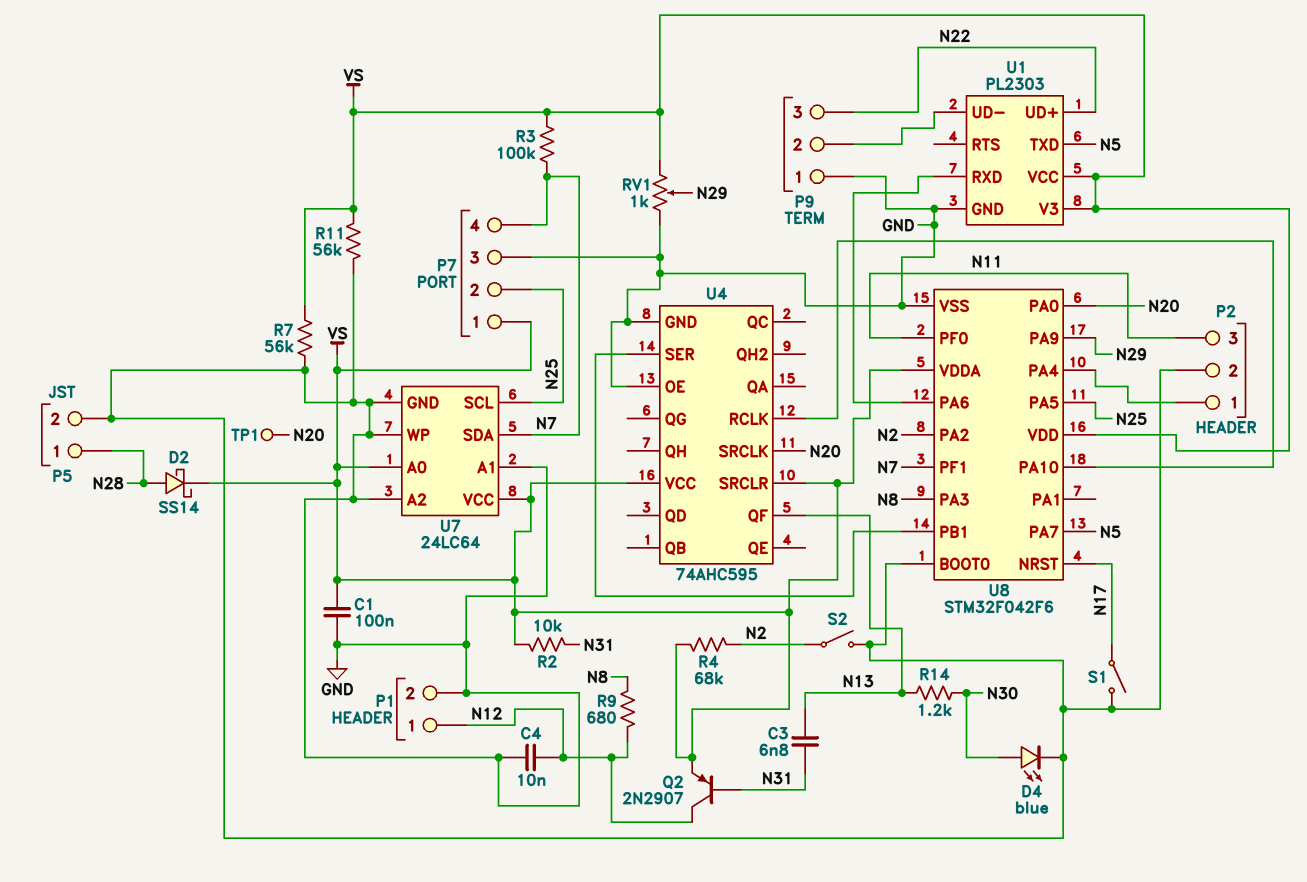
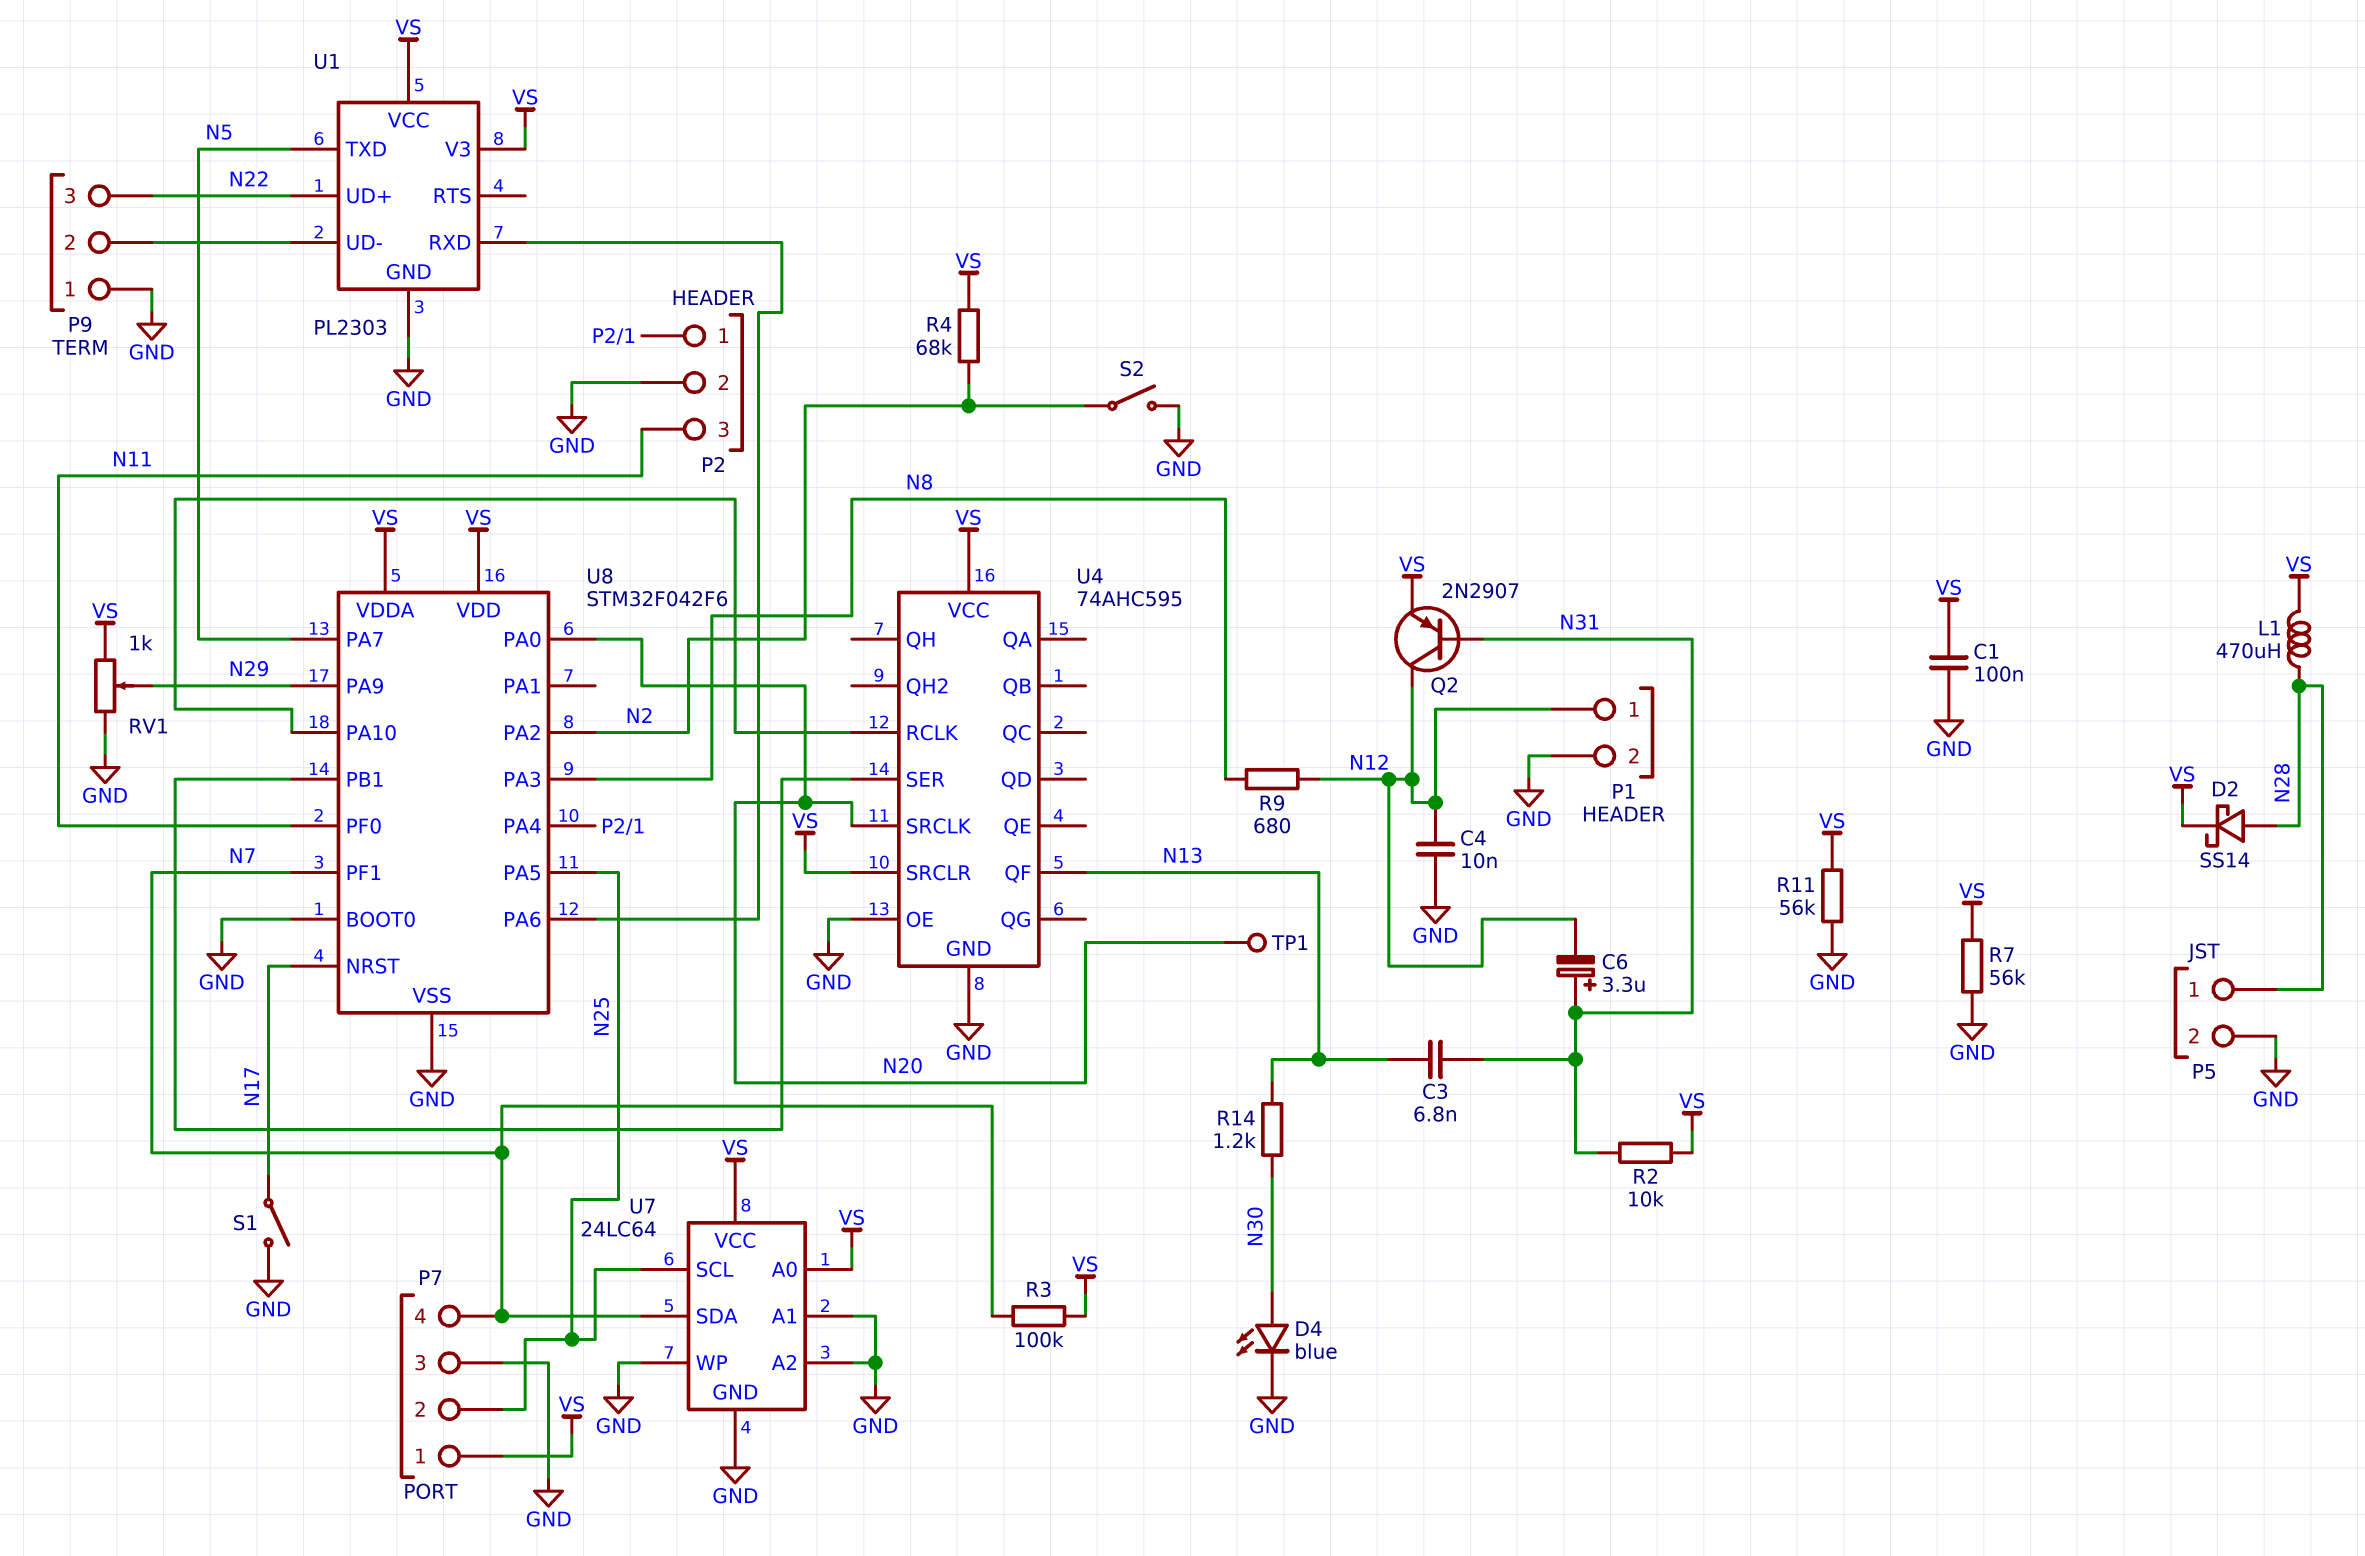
C6: none -> 3.3uF (plus N31, minus N12)
L1: none -> 470uH (N28, VS)

